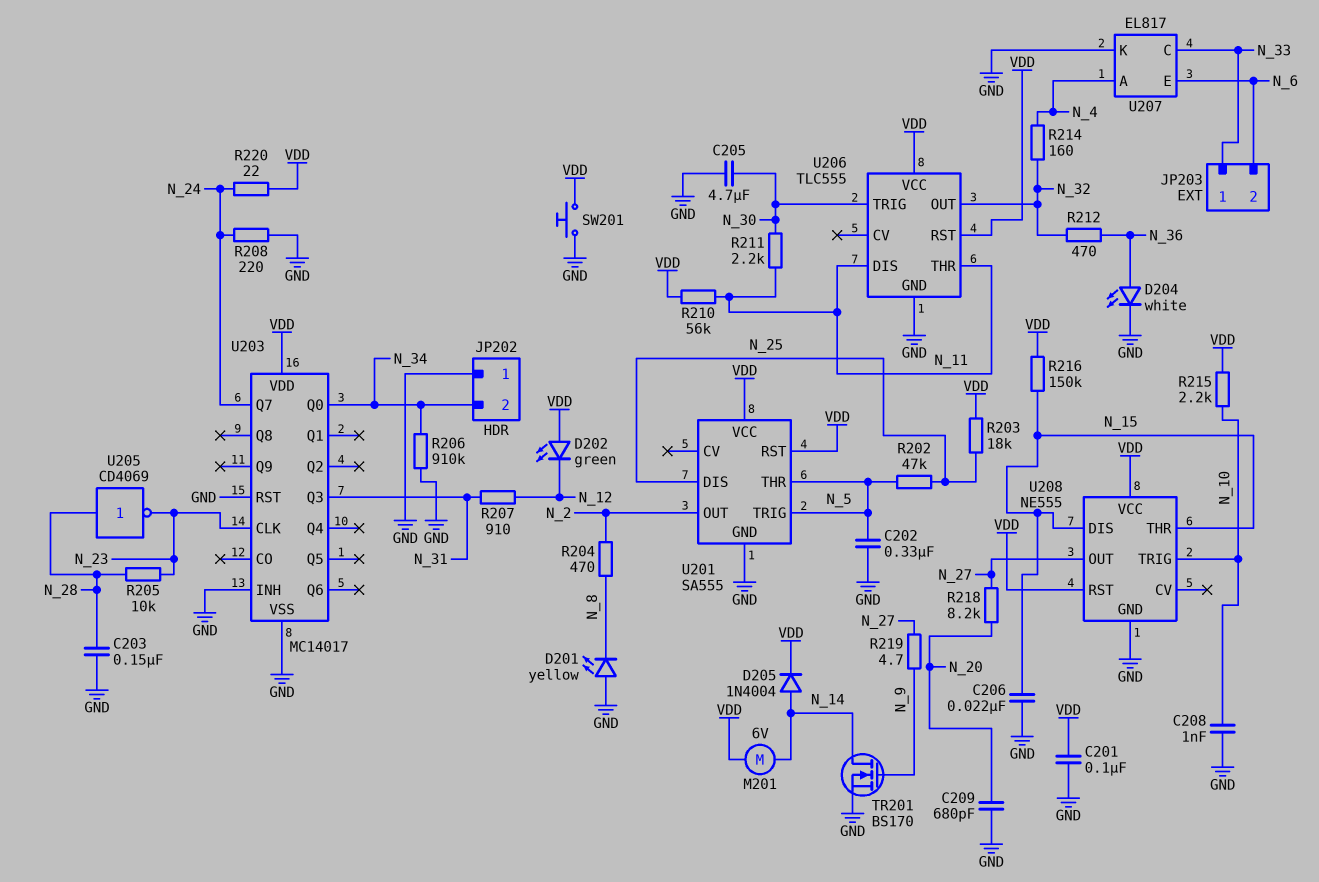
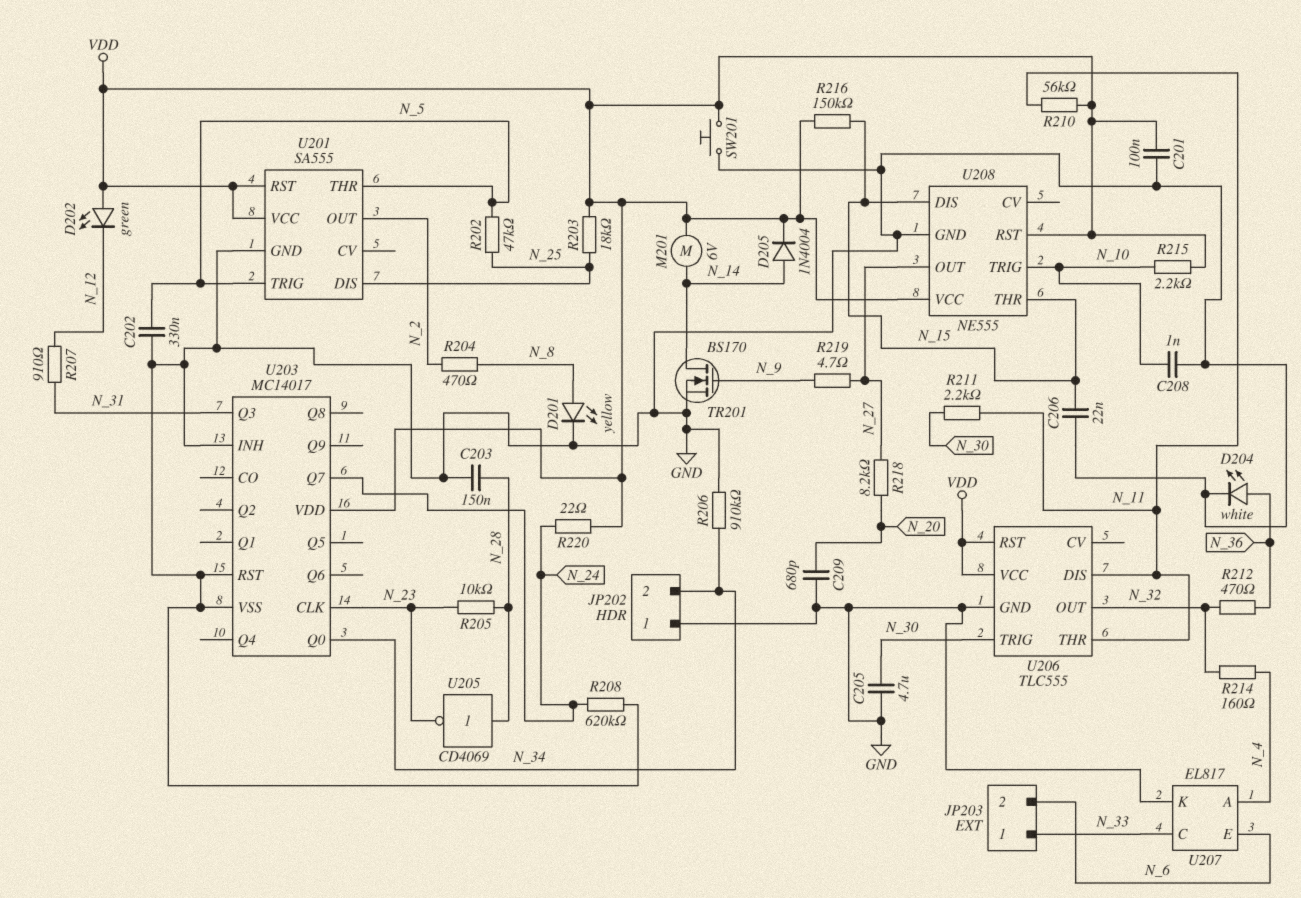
D201: LED yellow (A GND, K N_8) -> LED yellow (A N_8, K GND)
R208: 220 (GND, N_24) -> 620k (GND, N_24)

